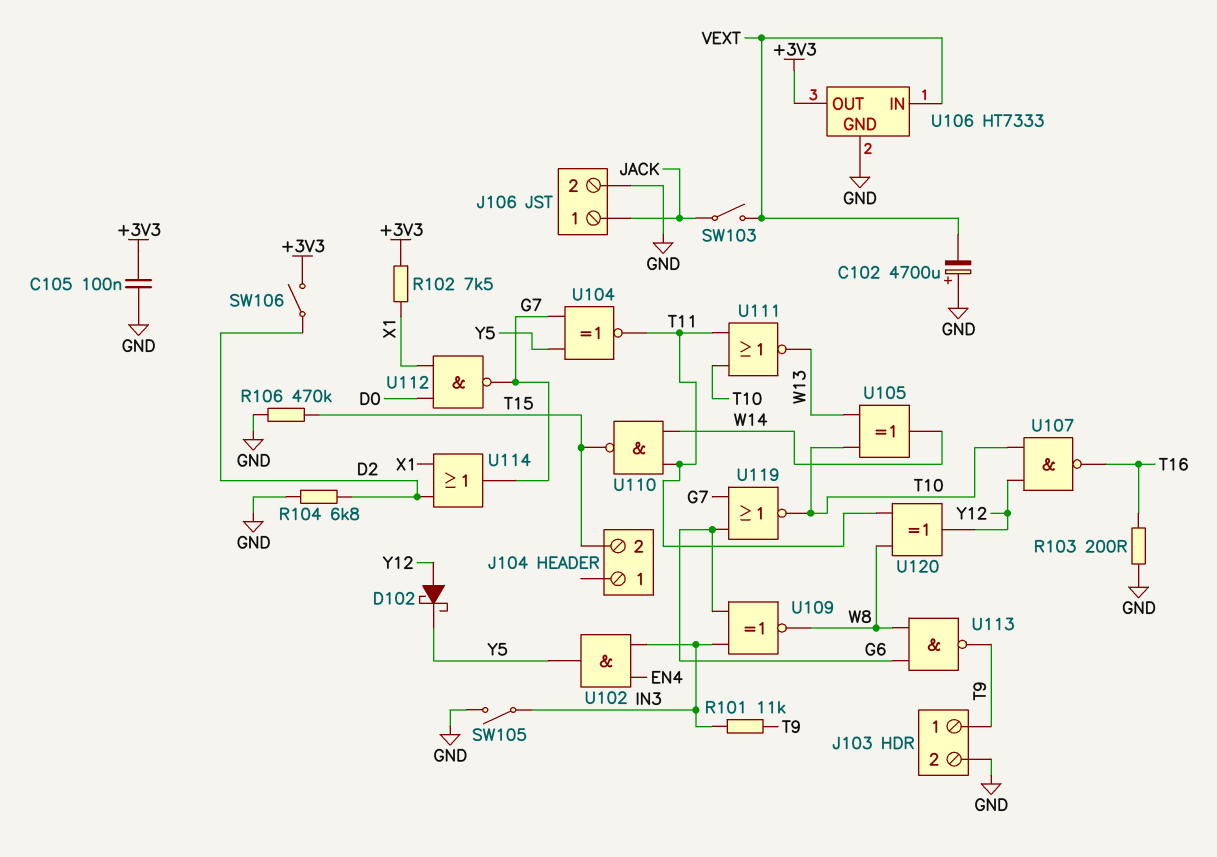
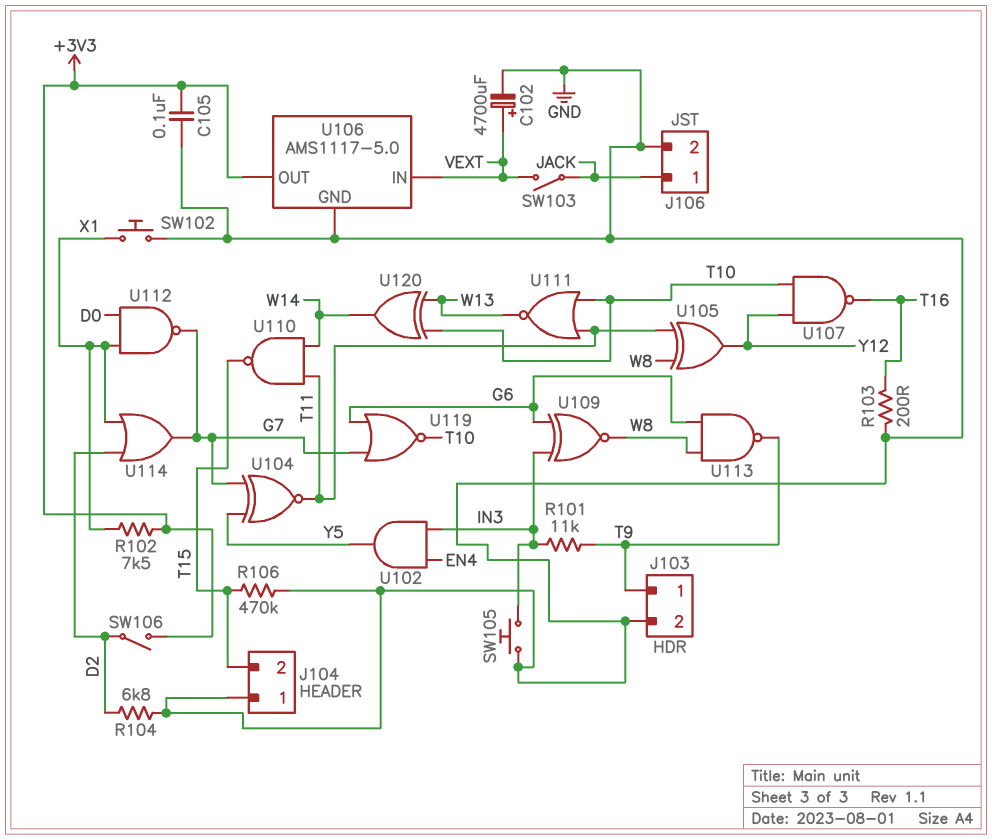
C102: 4700uF (plus GND, minus VEXT) -> 4700uF (plus VEXT, minus GND)
D102: schottky (A Y12, K Y5) -> none
J104 pin 1: none -> GND
SW102: none -> button (GND, X1)
SW105: switch (GND, IN3) -> button (GND, IN3)
U105: XOR (in T10, in W13, out W14) -> XOR (in T11, in W8, out Y12)
U106: HT7333 -> AMS1117-5.0
U120: XOR (in T11, in W8, out Y12) -> XOR (in T10, in W13, out W14)

